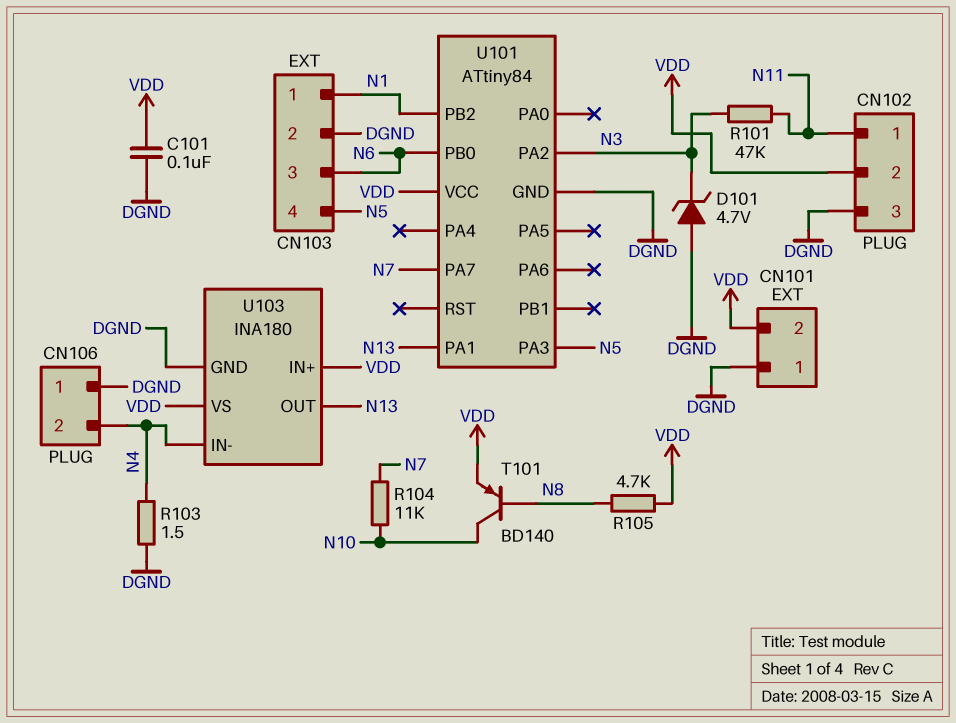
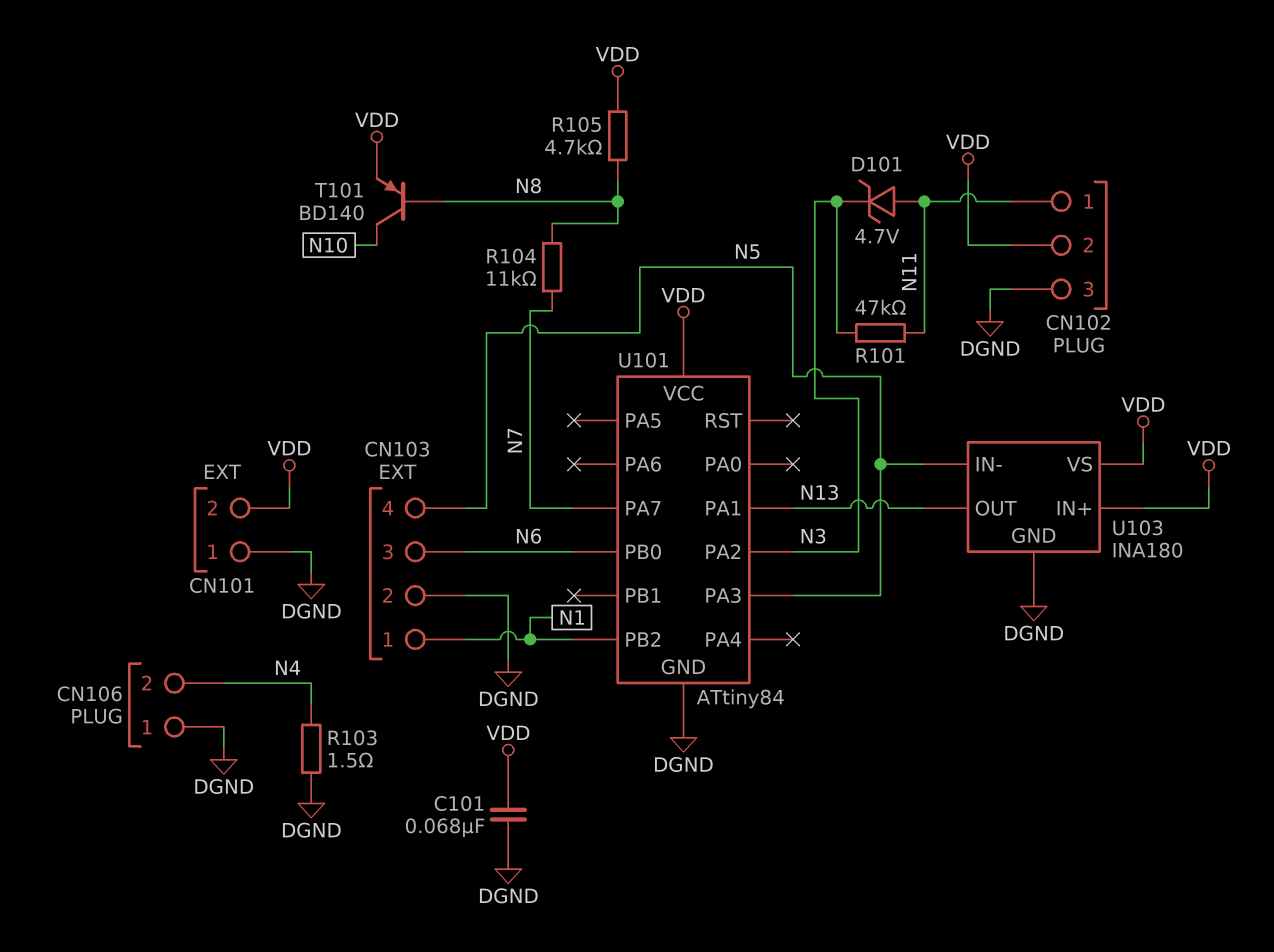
C101: 100nF (DGND, VDD) -> 68nF (DGND, VDD)
D101: zener 4.7V (A DGND, K N3) -> zener 4.7V (A N11, K N3)
R104: 11k (N7, N10) -> 11k (N7, N8)
U103 pin IN-: N4 -> N5

